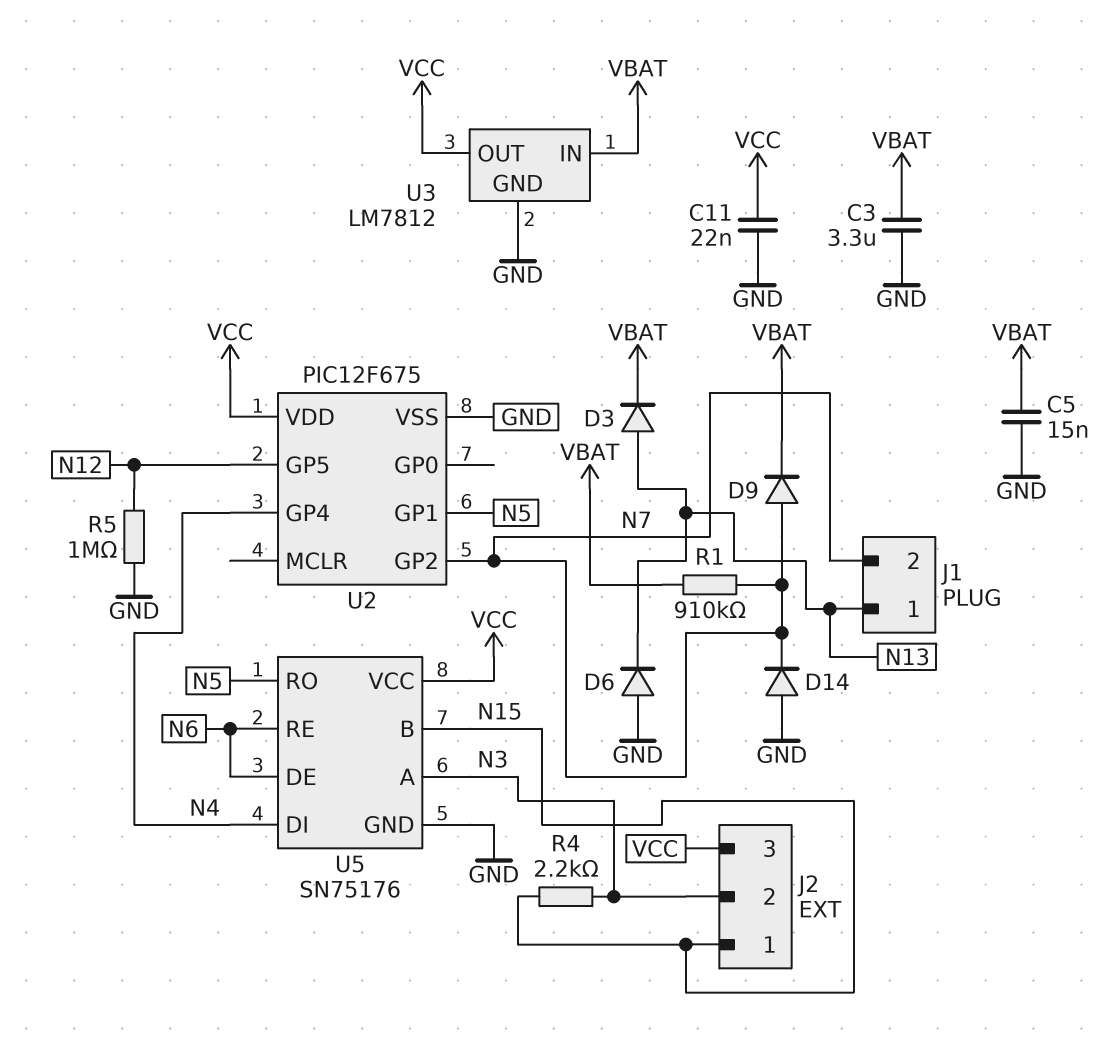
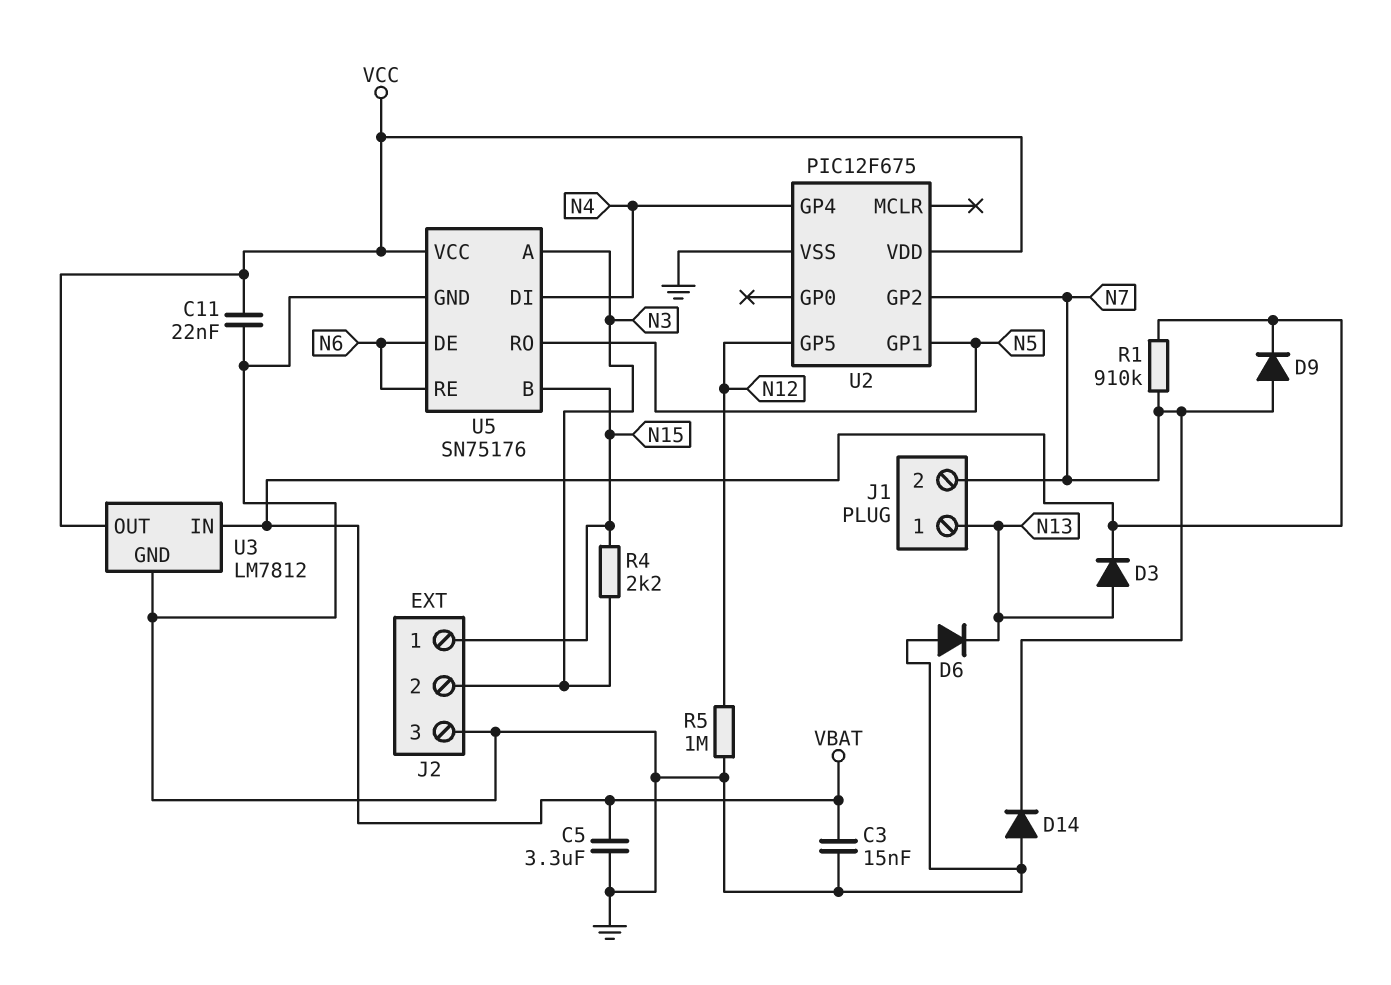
C3: 3.3uF (GND, VBAT) -> 15nF (GND, VBAT)
C5: 15nF (GND, VBAT) -> 3.3uF (GND, VBAT)
J2 pin 3: VCC -> GND

